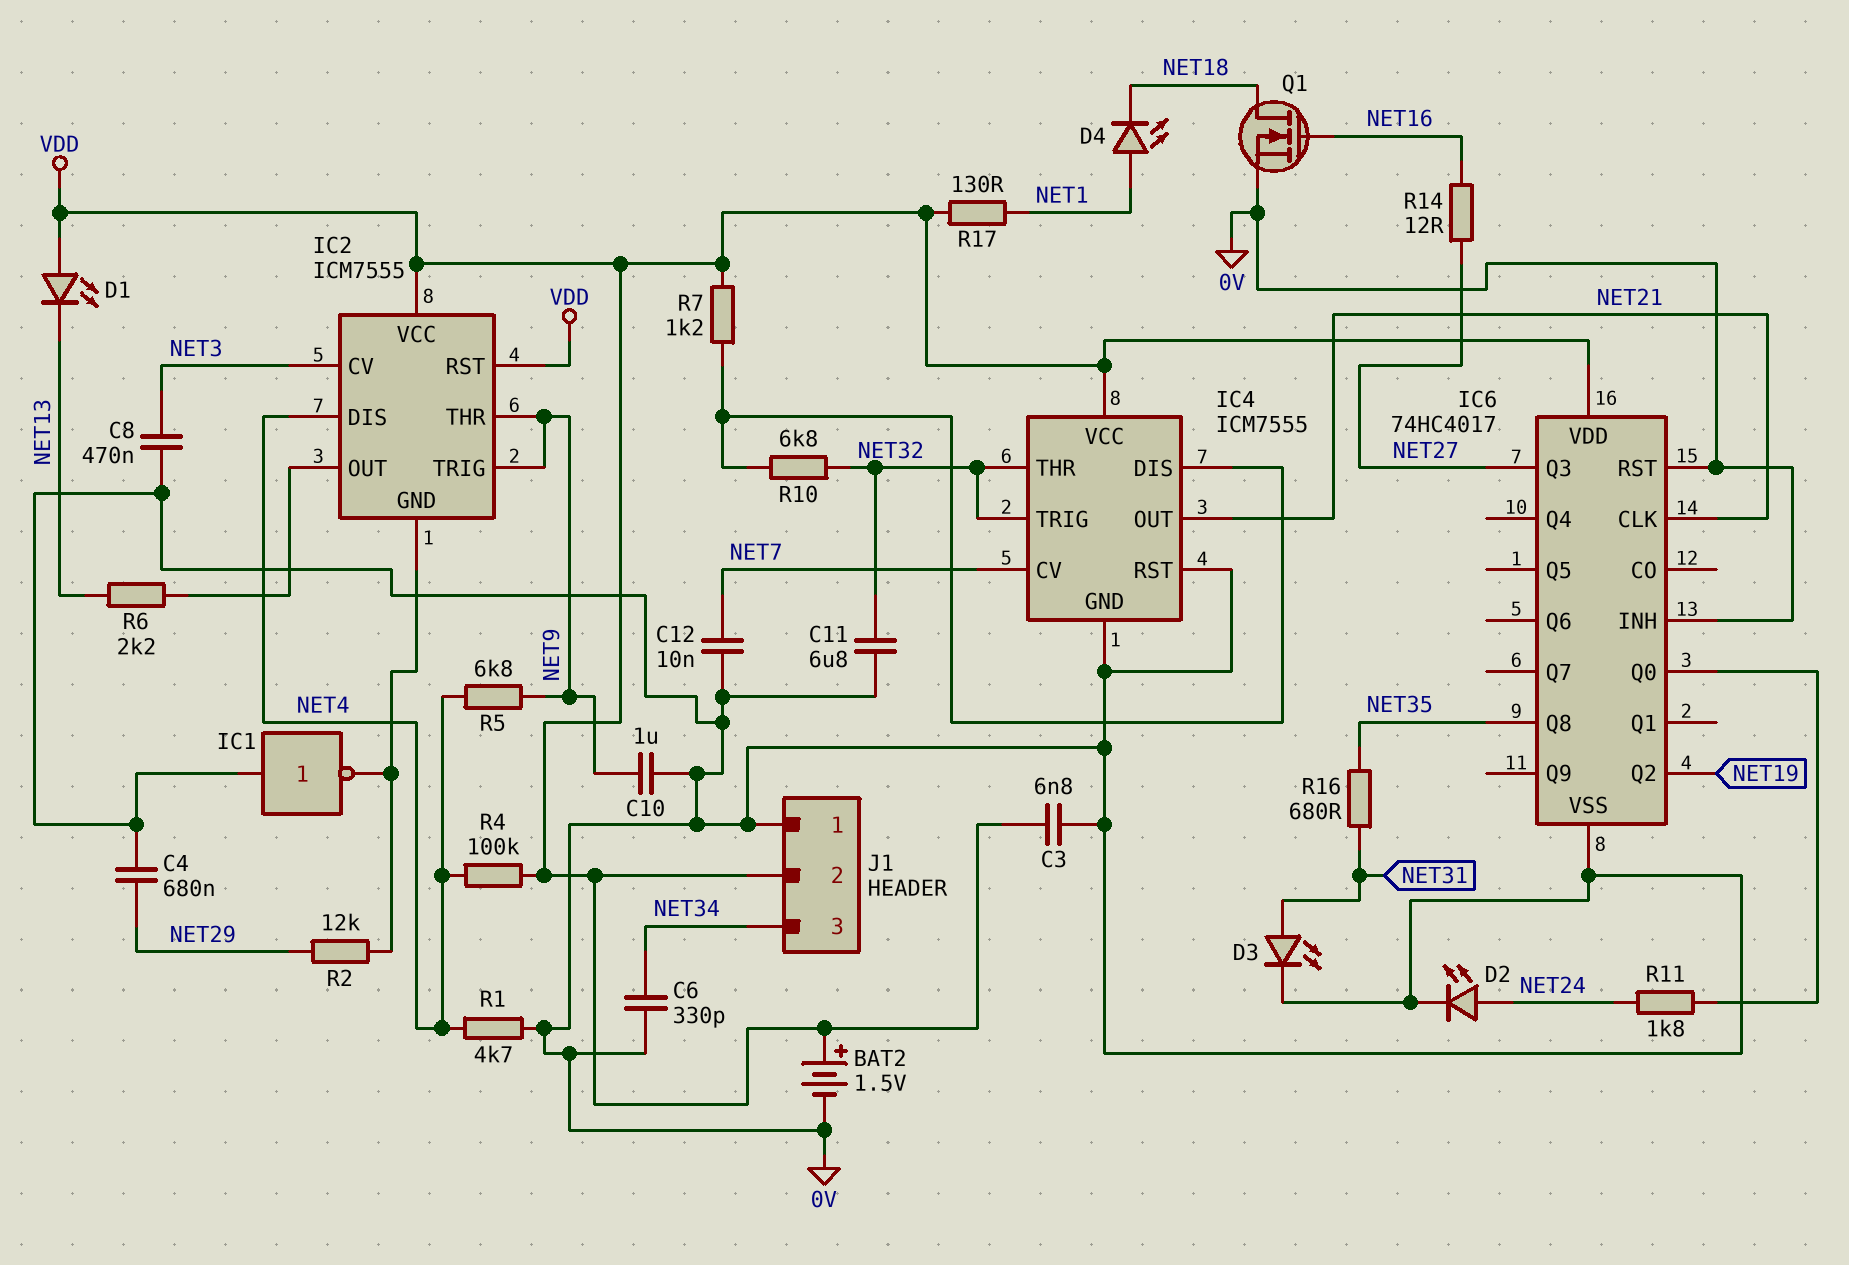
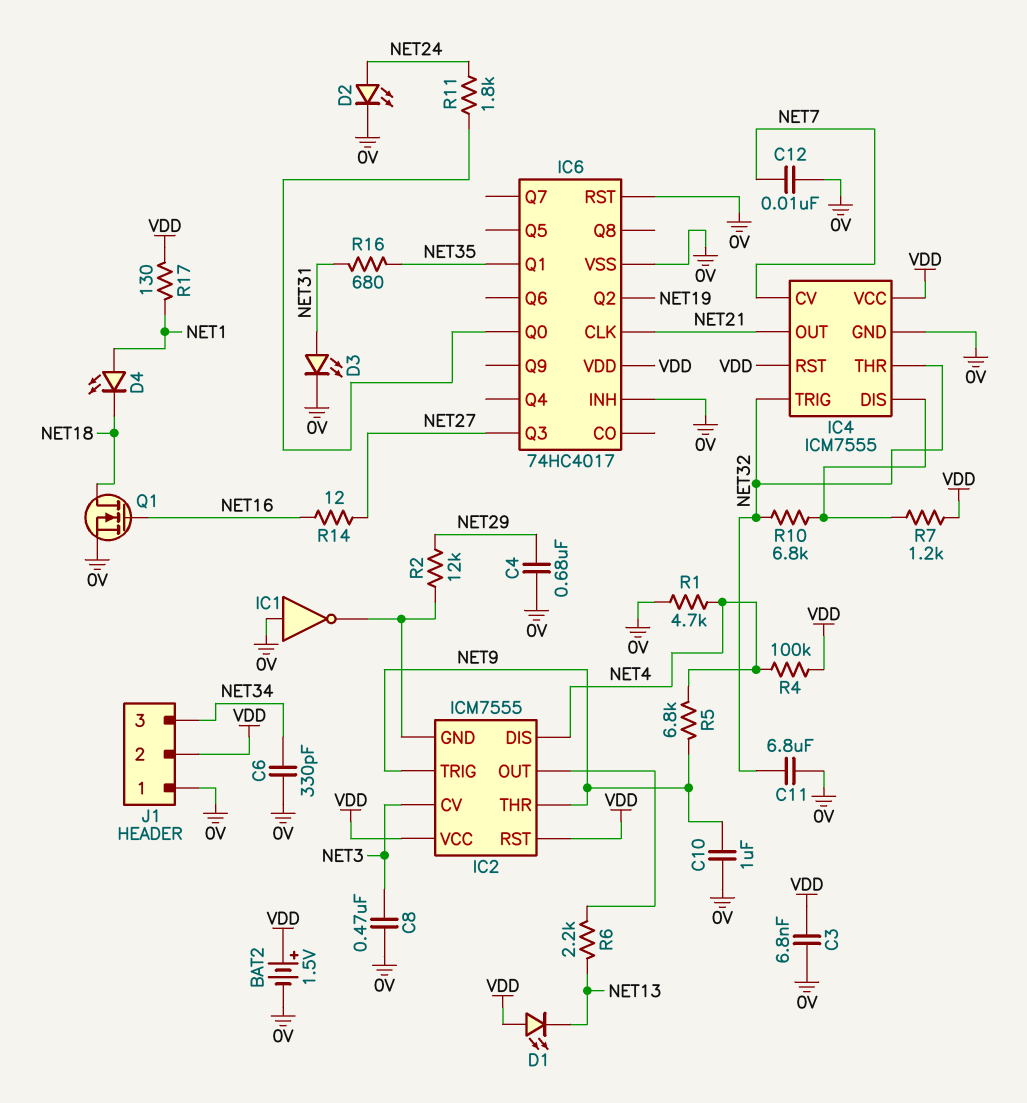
IC4 pin RST: 0V -> VDD
IC6 pin Q1: none -> NET35
IC6 pin Q8: NET35 -> none

